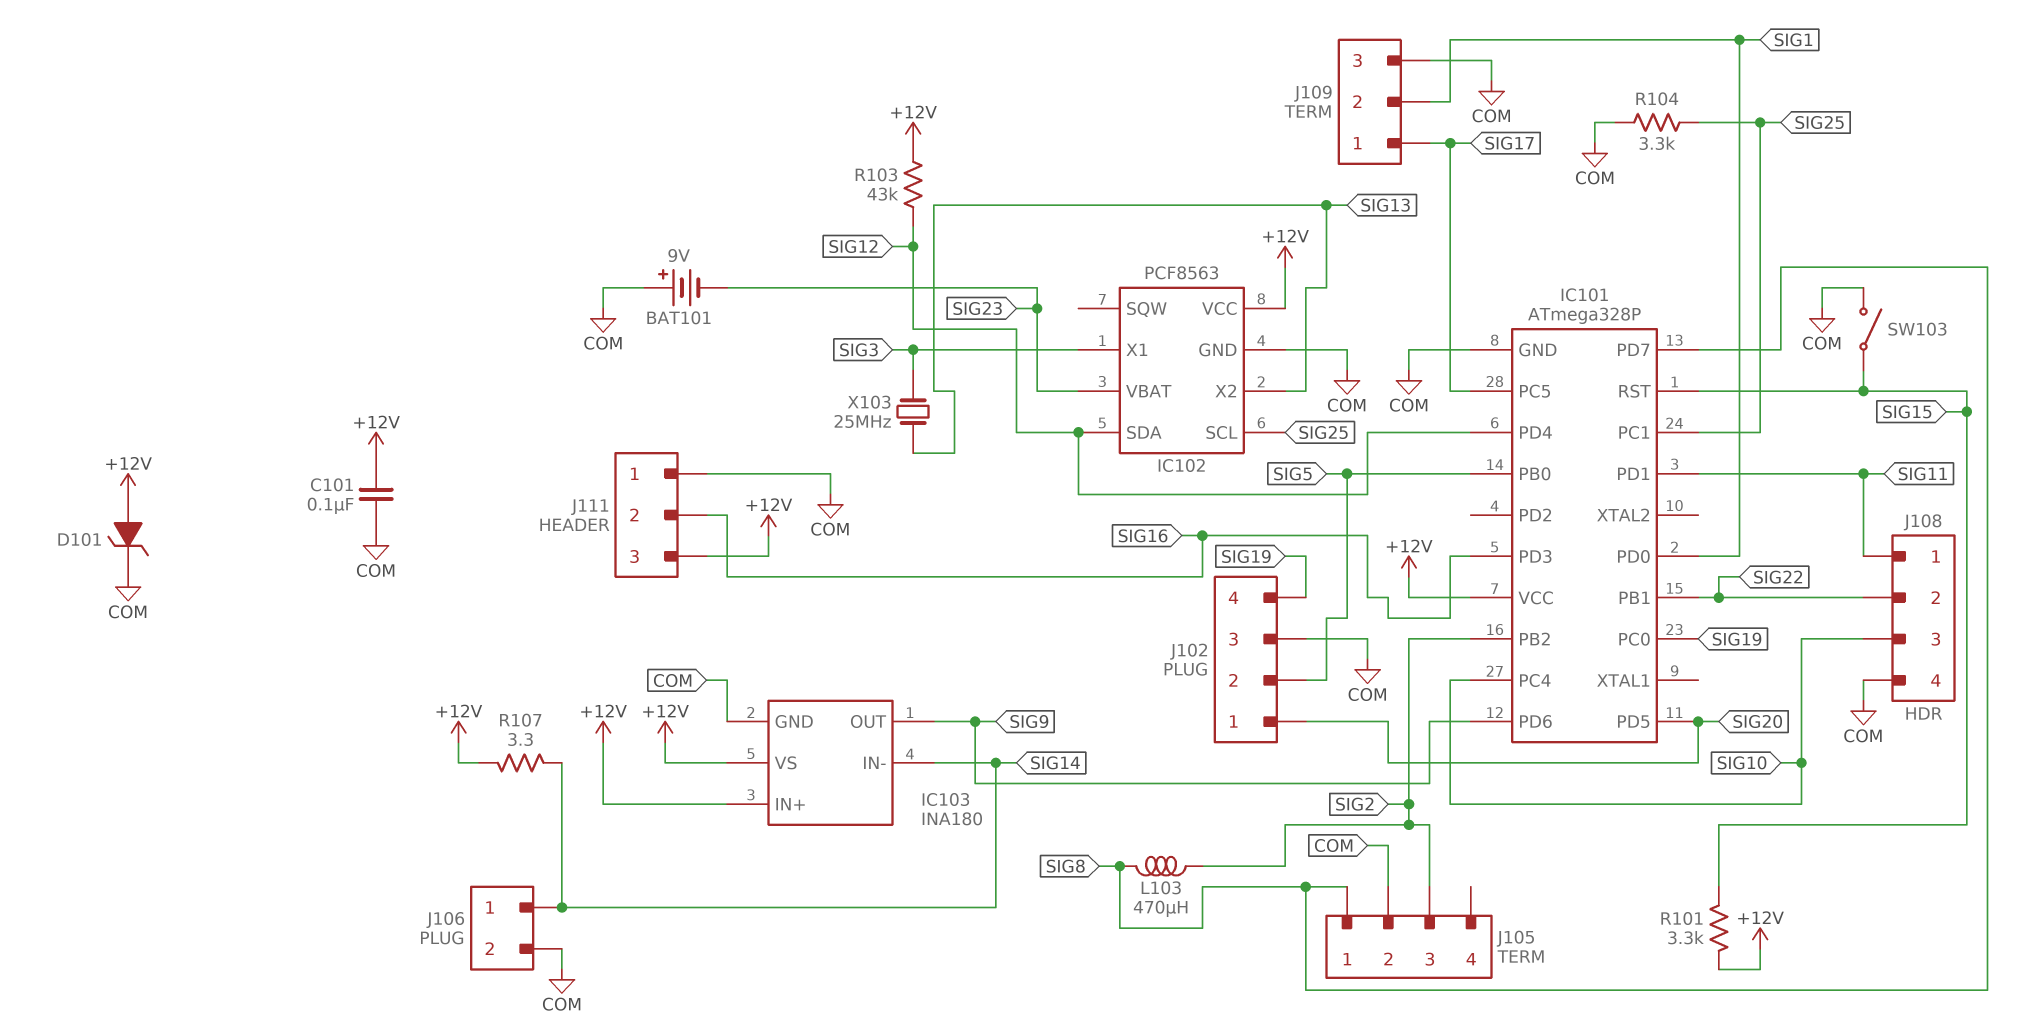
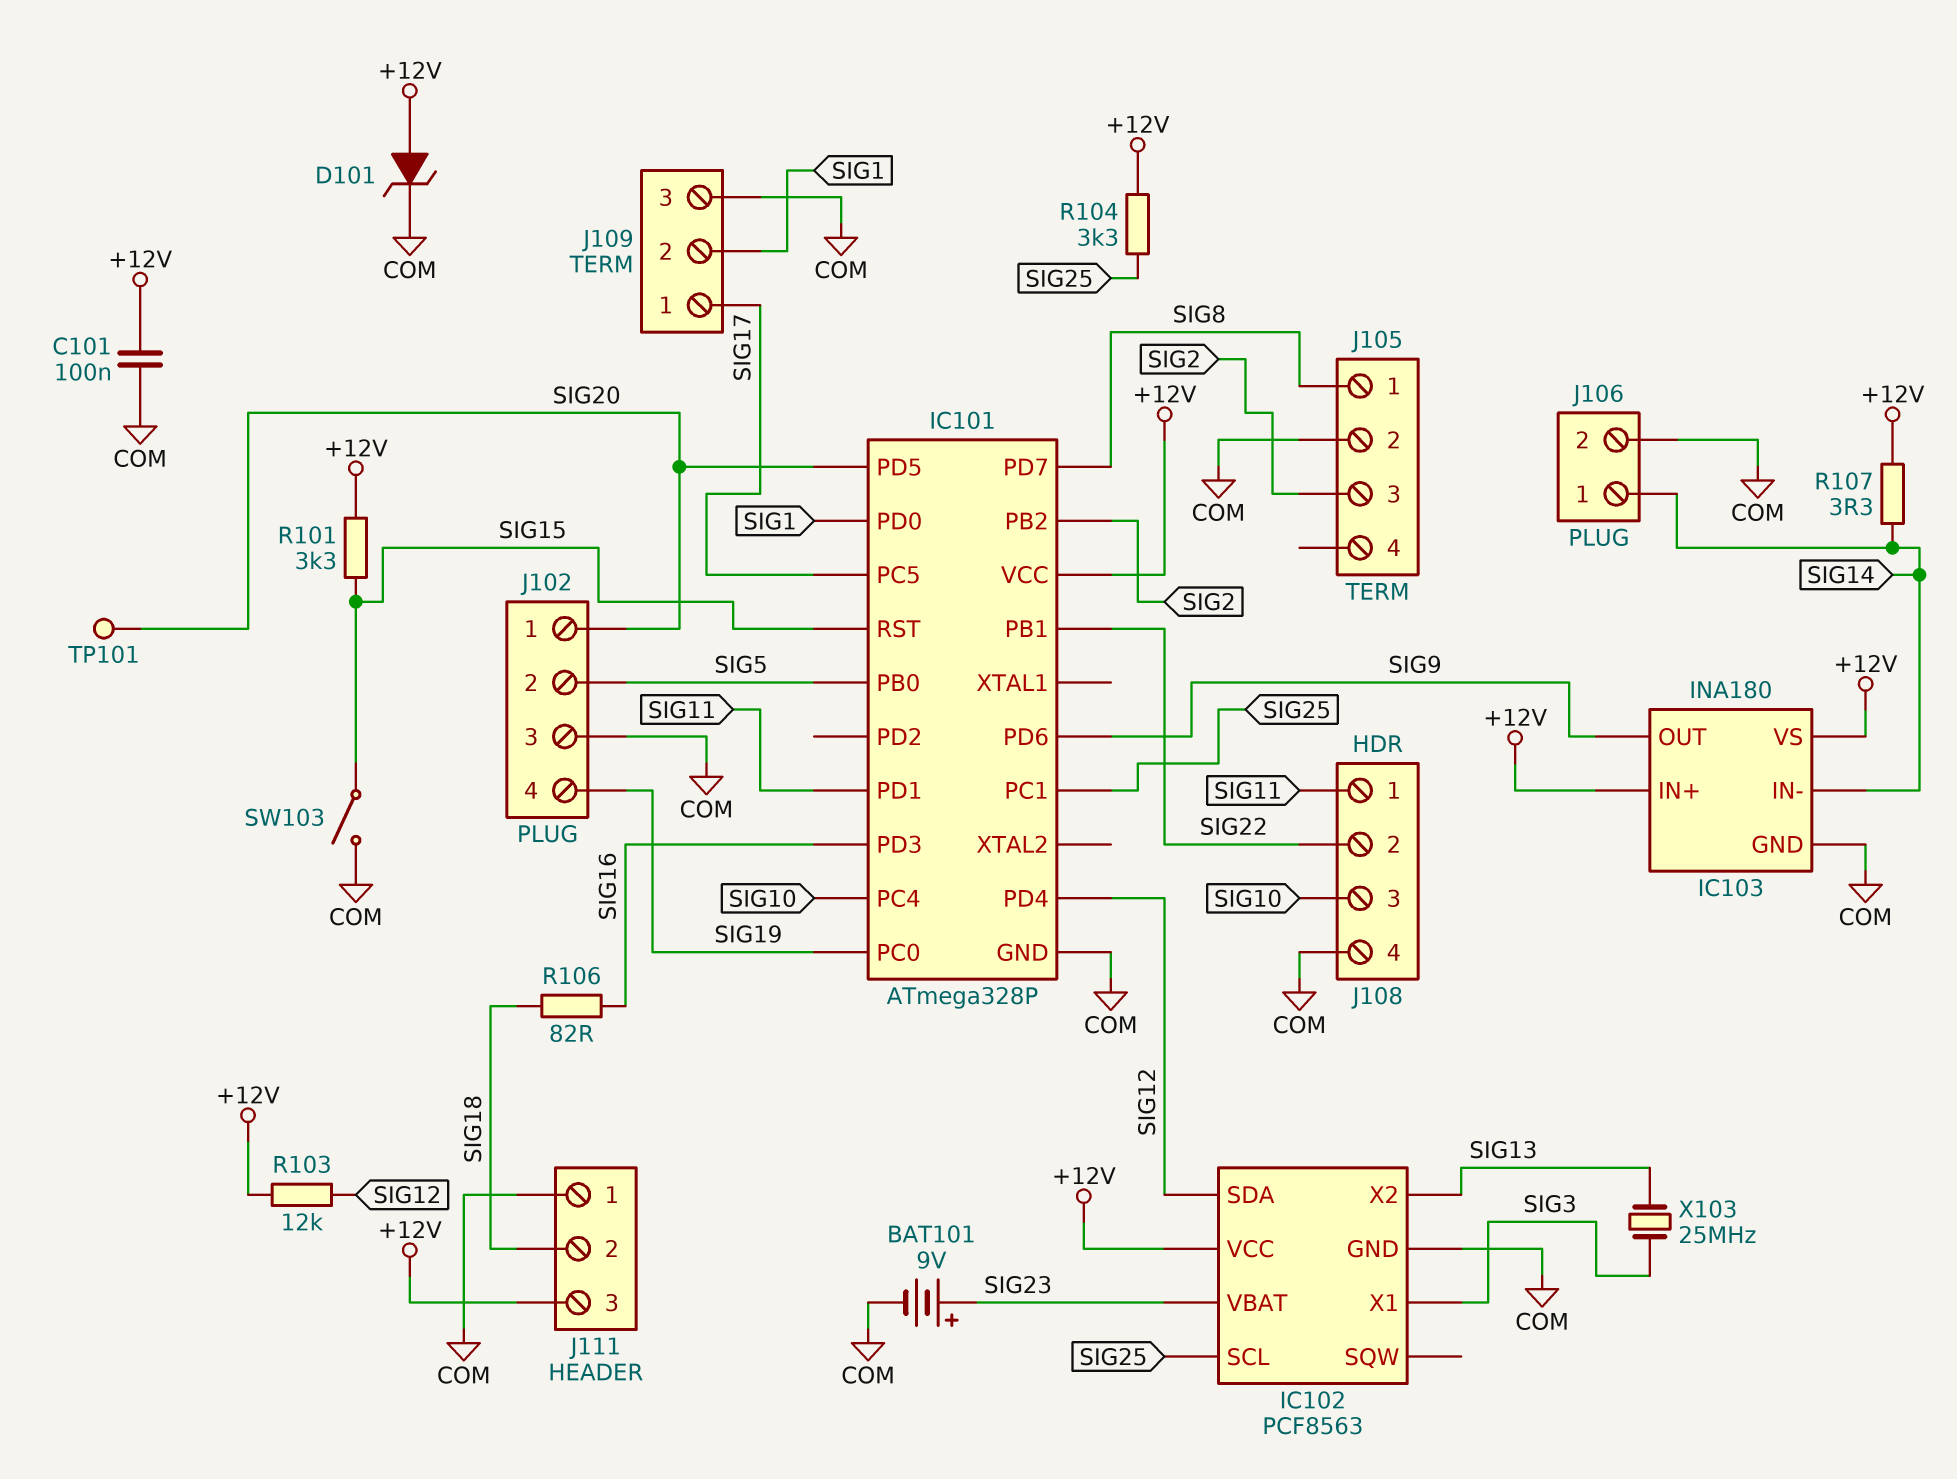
BAT101: 9V (plus COM, minus SIG23) -> 9V (plus SIG23, minus COM)
J111 pin 2: SIG16 -> SIG18
L103: 470uH (SIG2, SIG8) -> none
R103: 43k (+12V, SIG12) -> 12k (+12V, SIG12)
R104: 3.3k (COM, SIG25) -> 3.3k (+12V, SIG25)
R106: none -> 82 (SIG16, SIG18)
TP101: none -> test point (SIG20)

